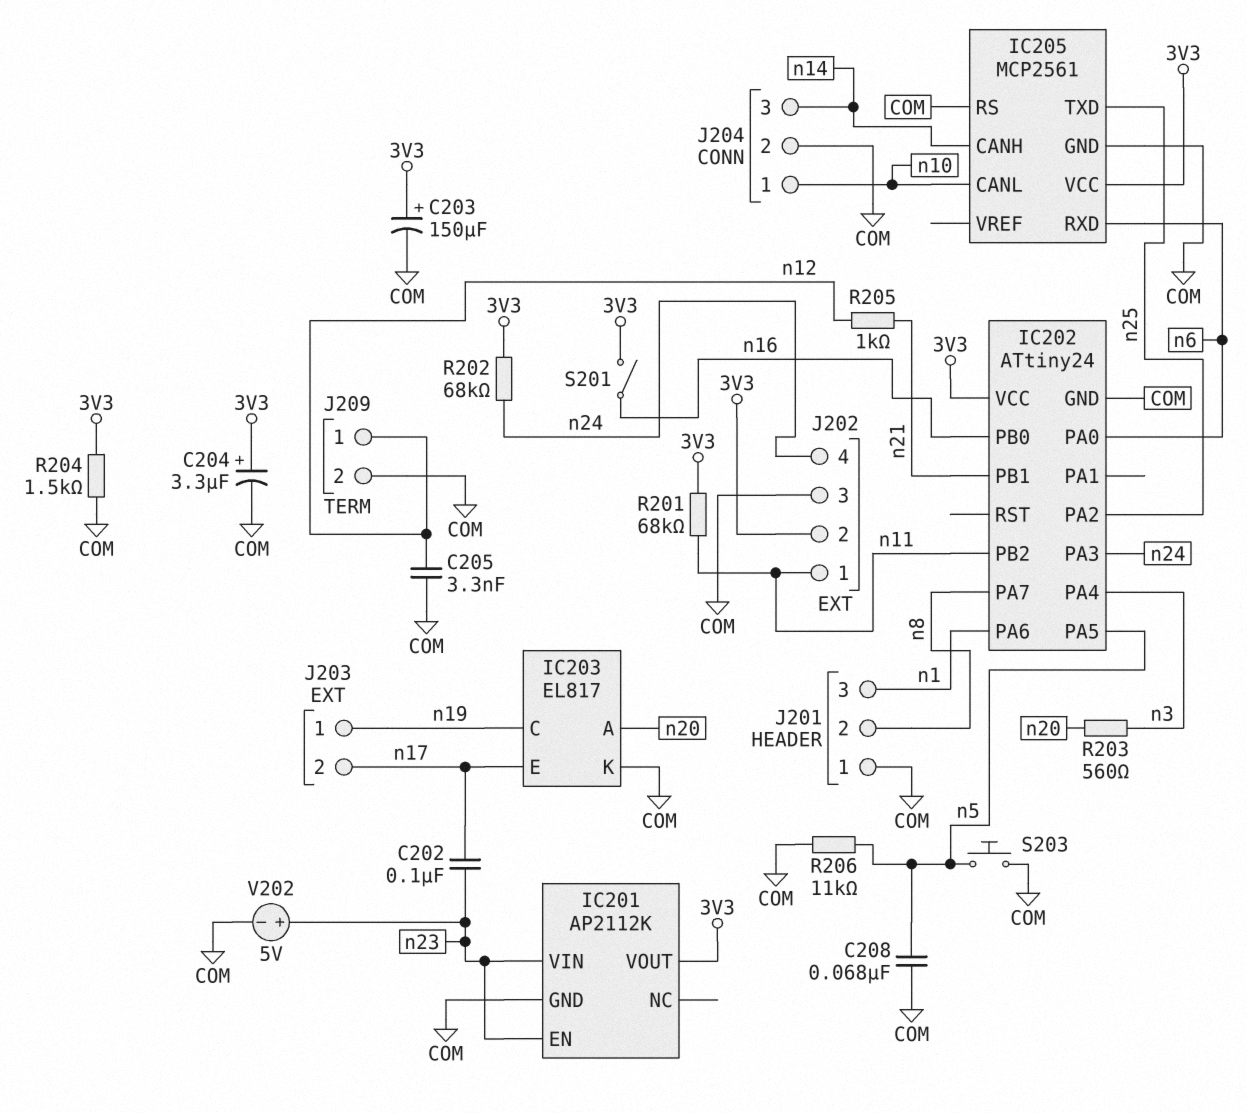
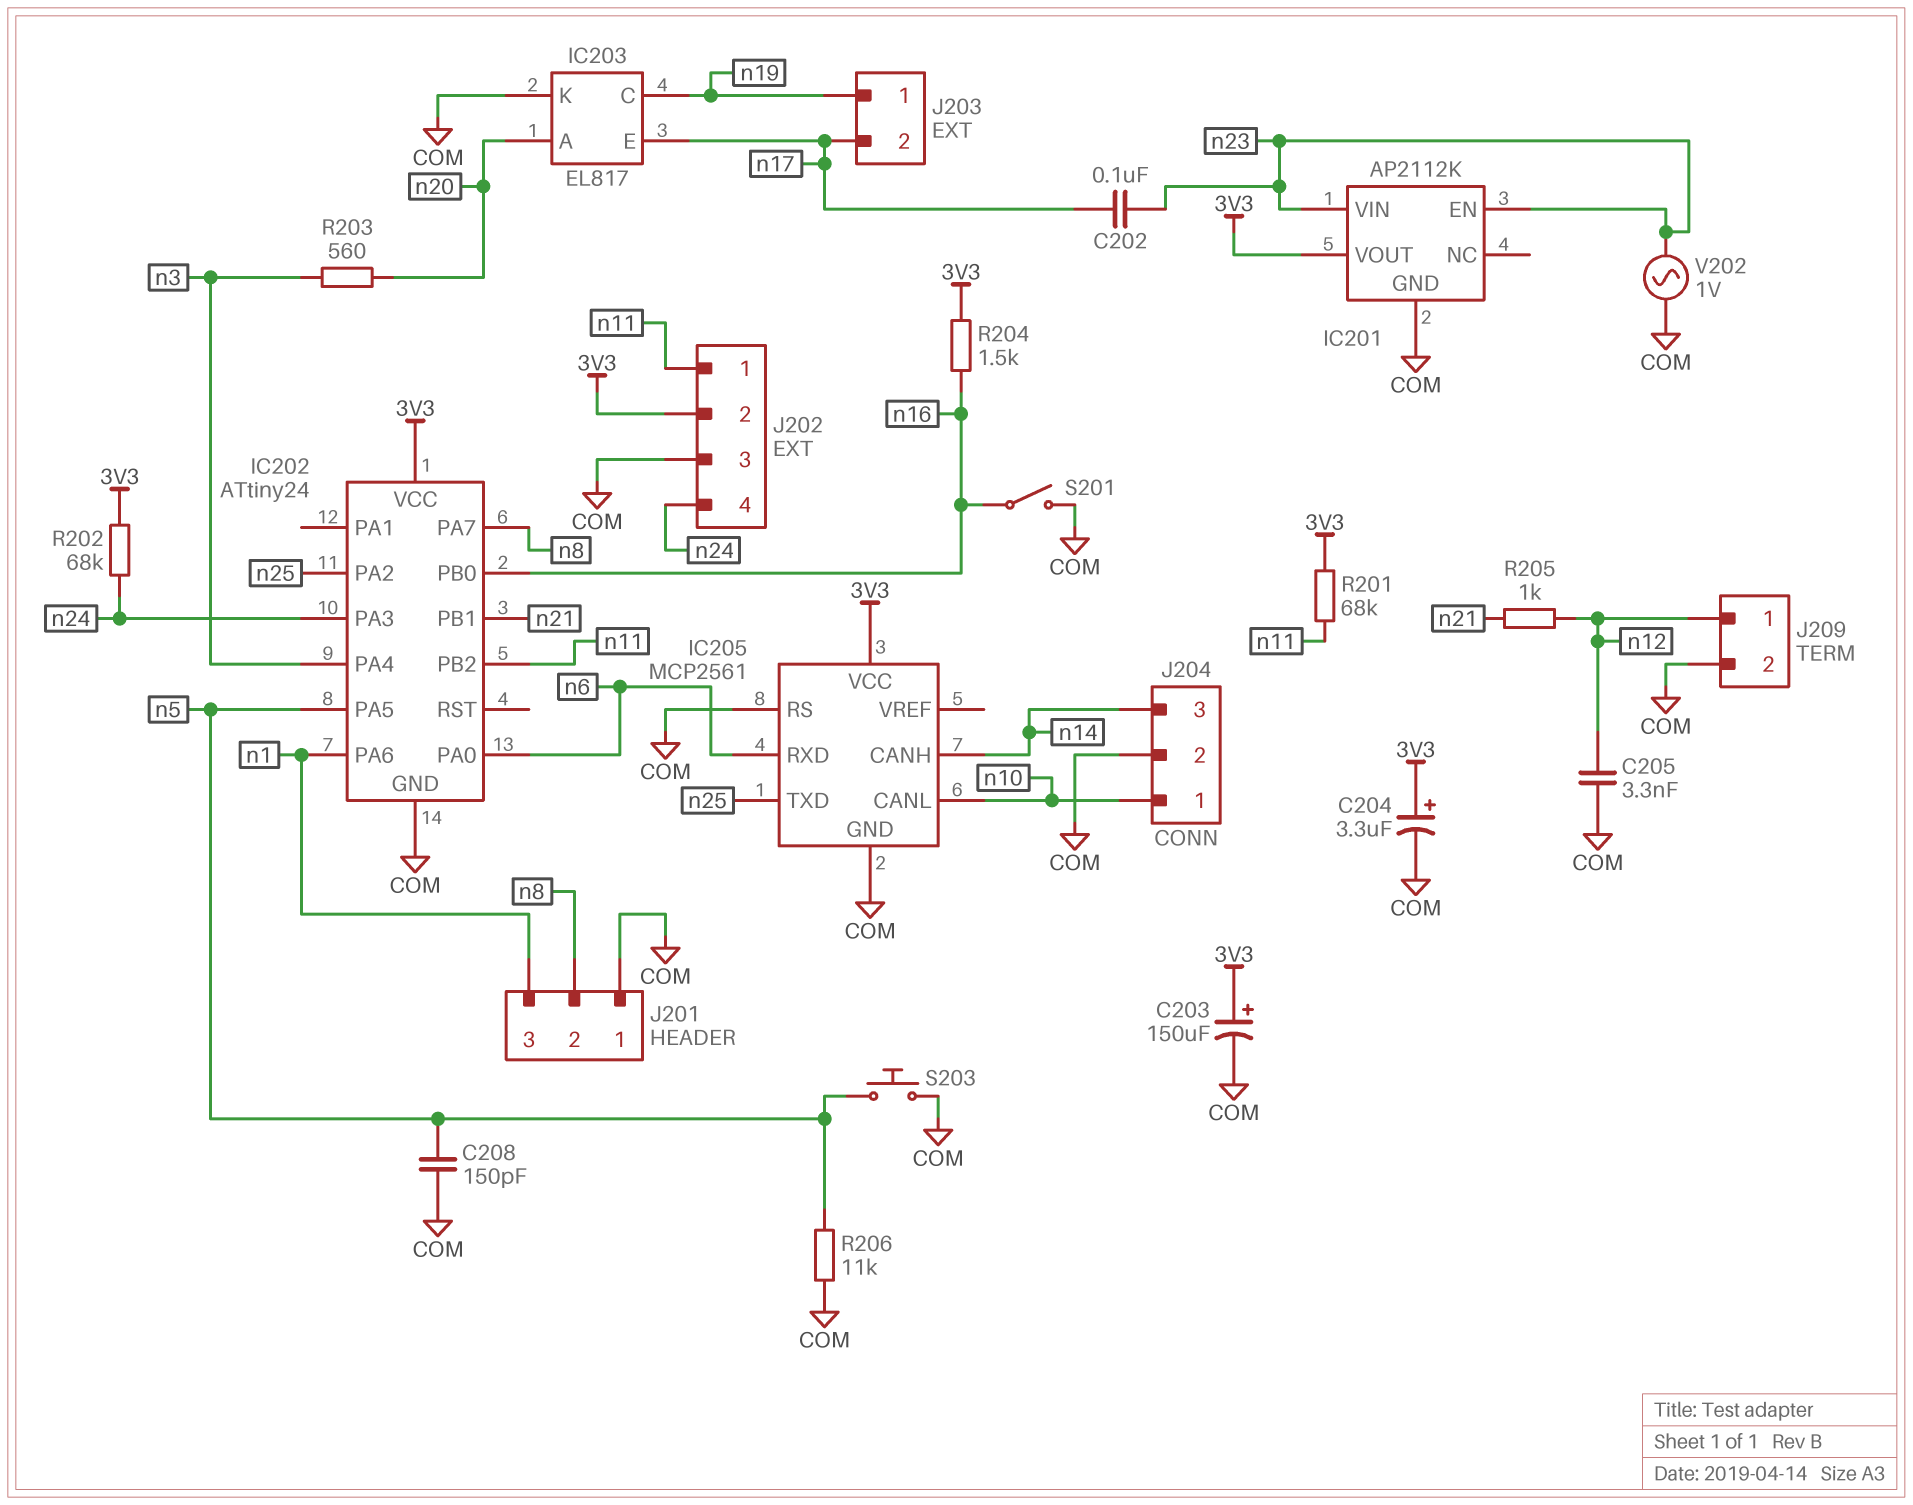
C208: 68nF (COM, n5) -> 150pF (COM, n5)
R204: 1.5k (3V3, COM) -> 1.5k (3V3, n16)
S201: switch (3V3, n16) -> switch (COM, n16)
V202: 5V (plus n23, minus COM) -> AC 1V (COM, n23)

